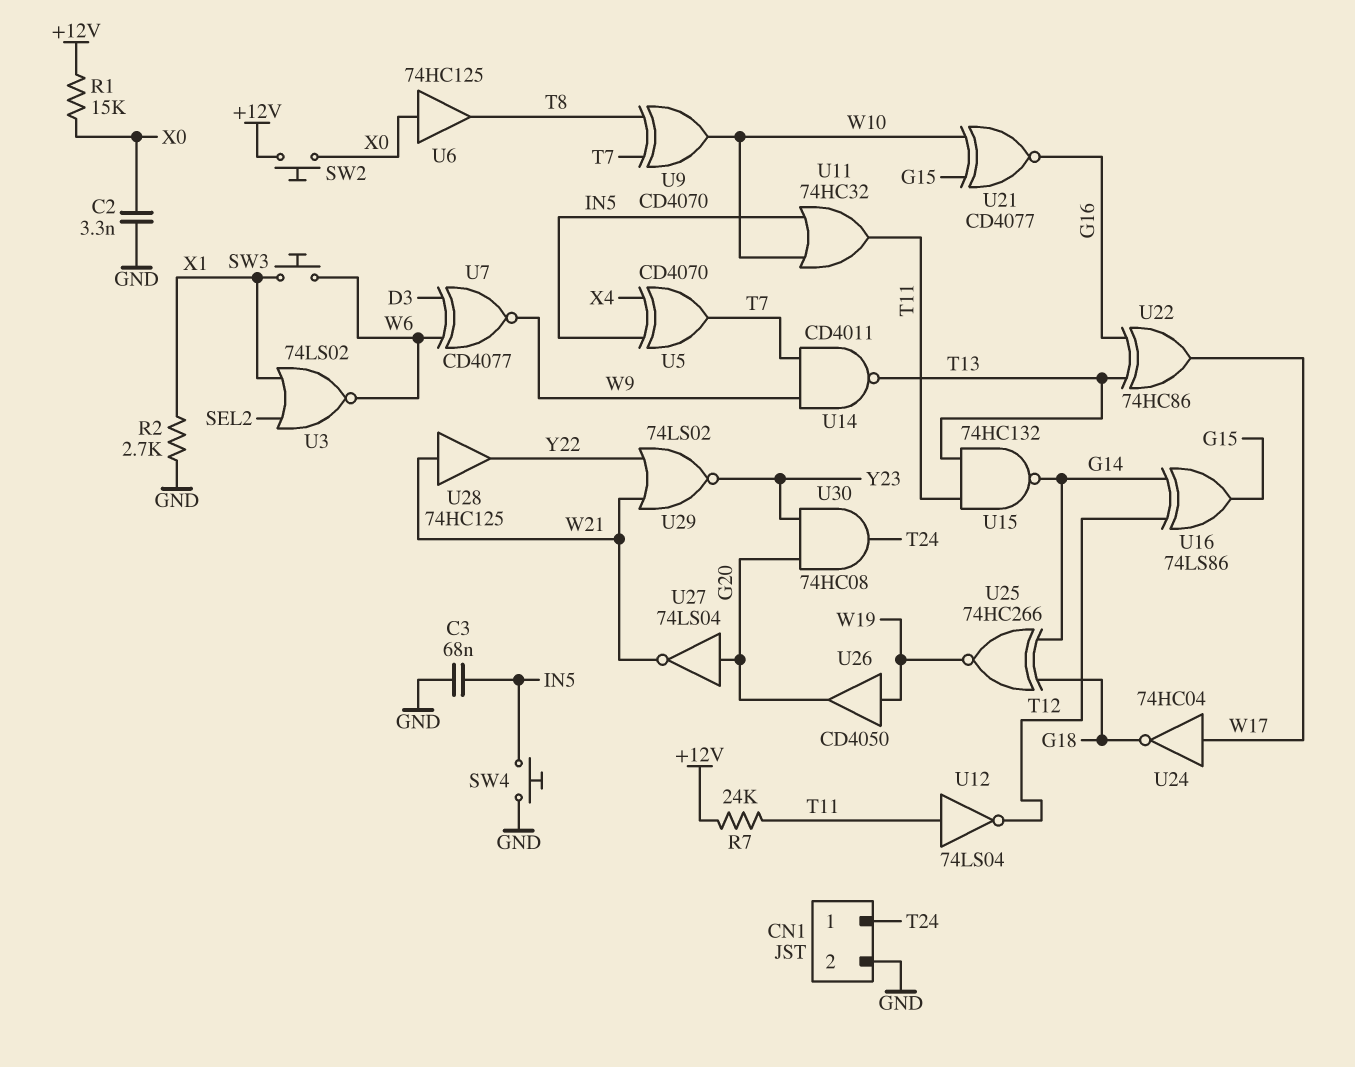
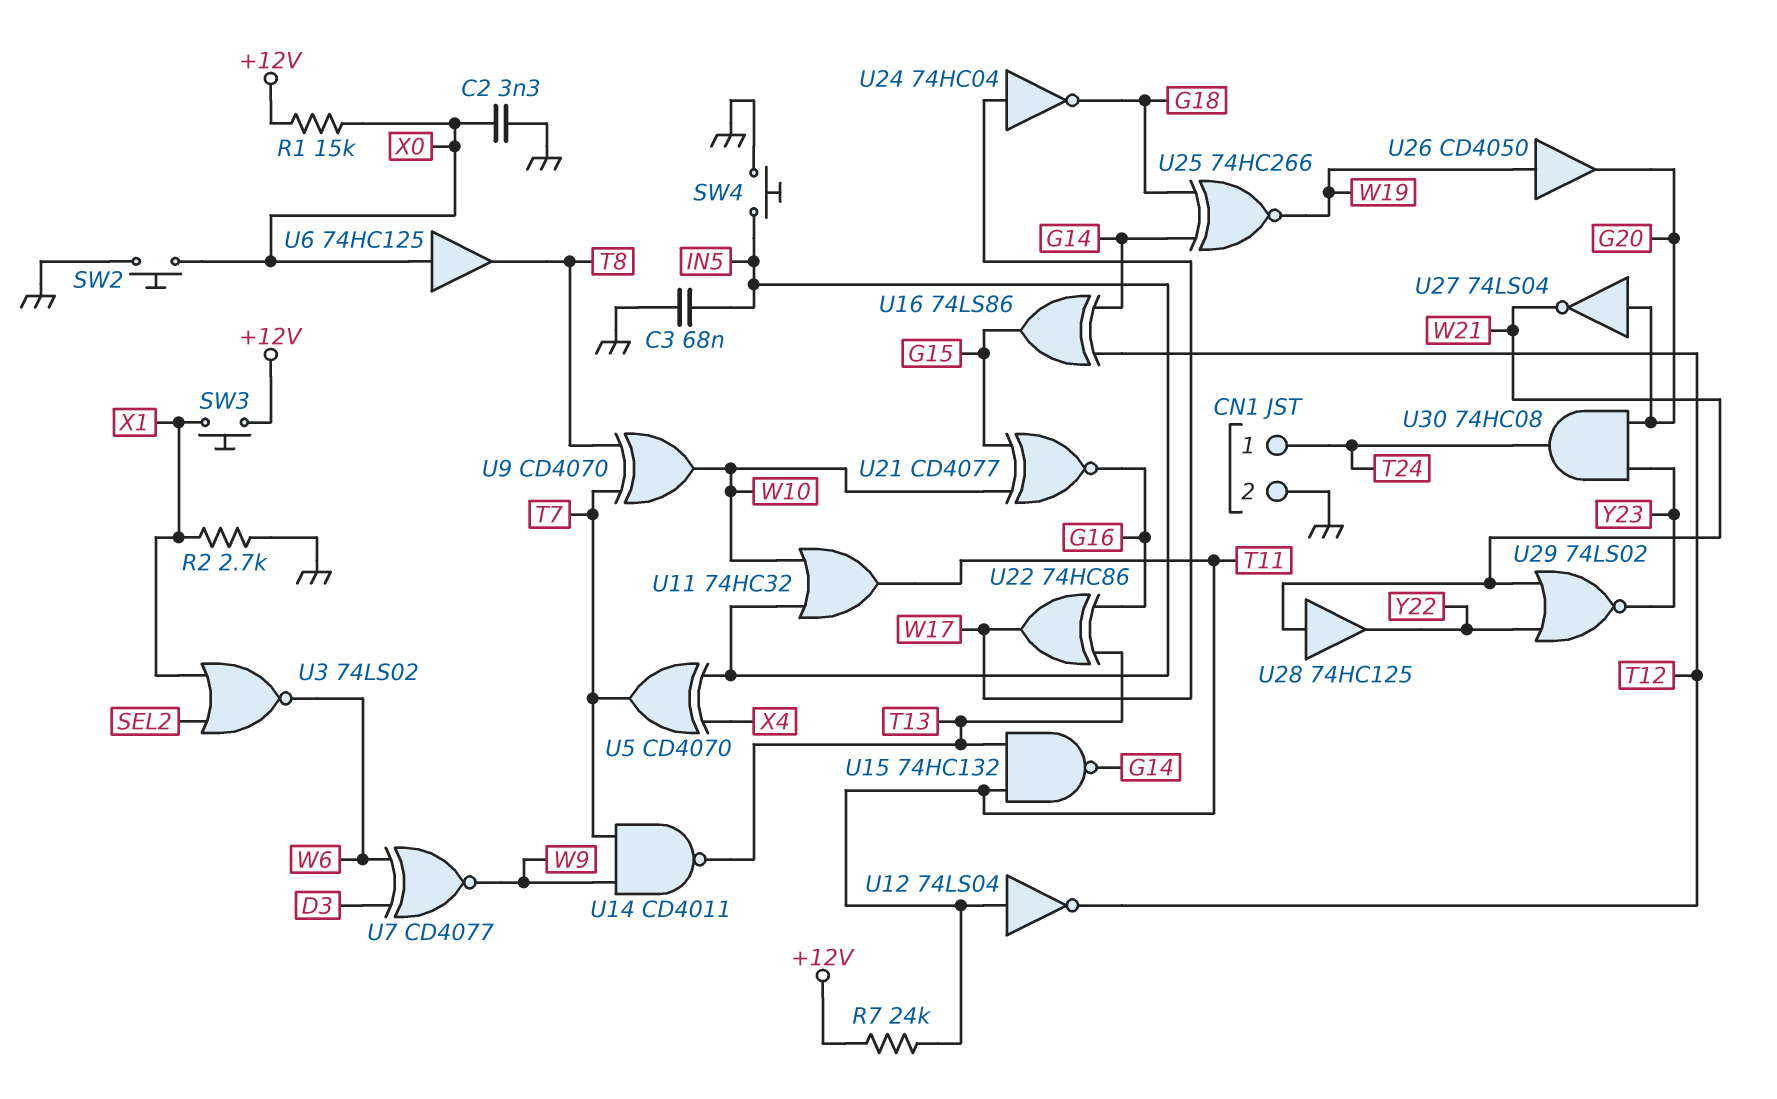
SW2: button (+12V, X0) -> button (GND, X0)
SW3: button (W6, X1) -> button (+12V, X1)

